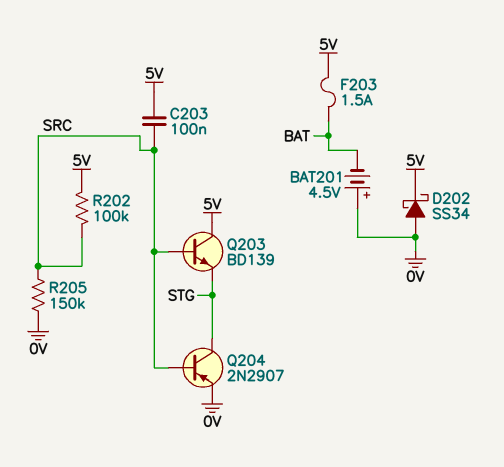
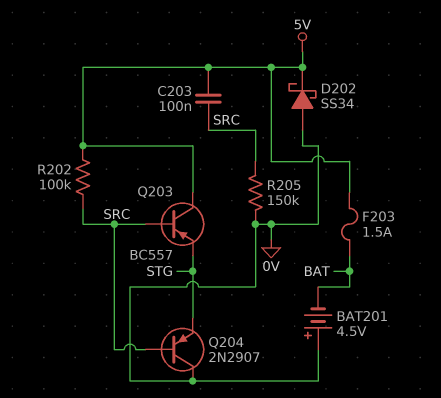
Q203: NPN BD139 (B SRC, C 5V, E STG) -> PNP BC557 (B SRC, C 5V, E STG)
Q204: PNP 2N2907 (B SRC, C STG, E 0V) -> PNP 2N2907 (B SRC, C 0V, E STG)

